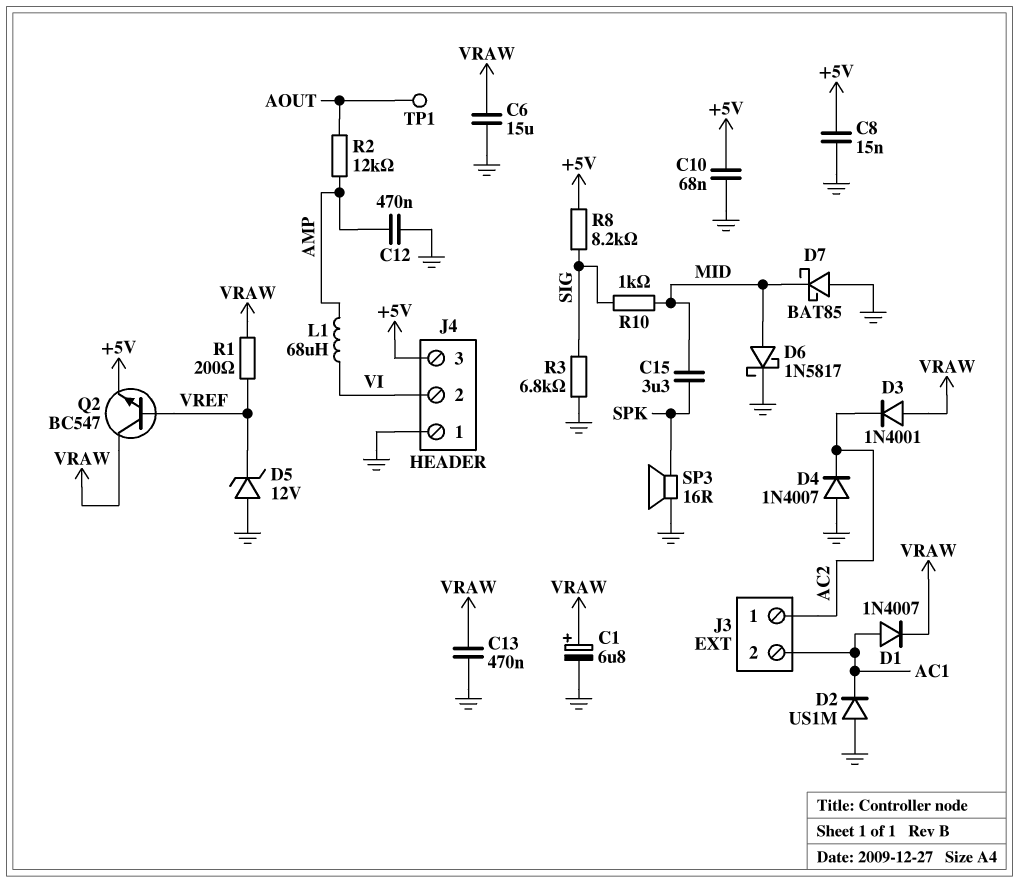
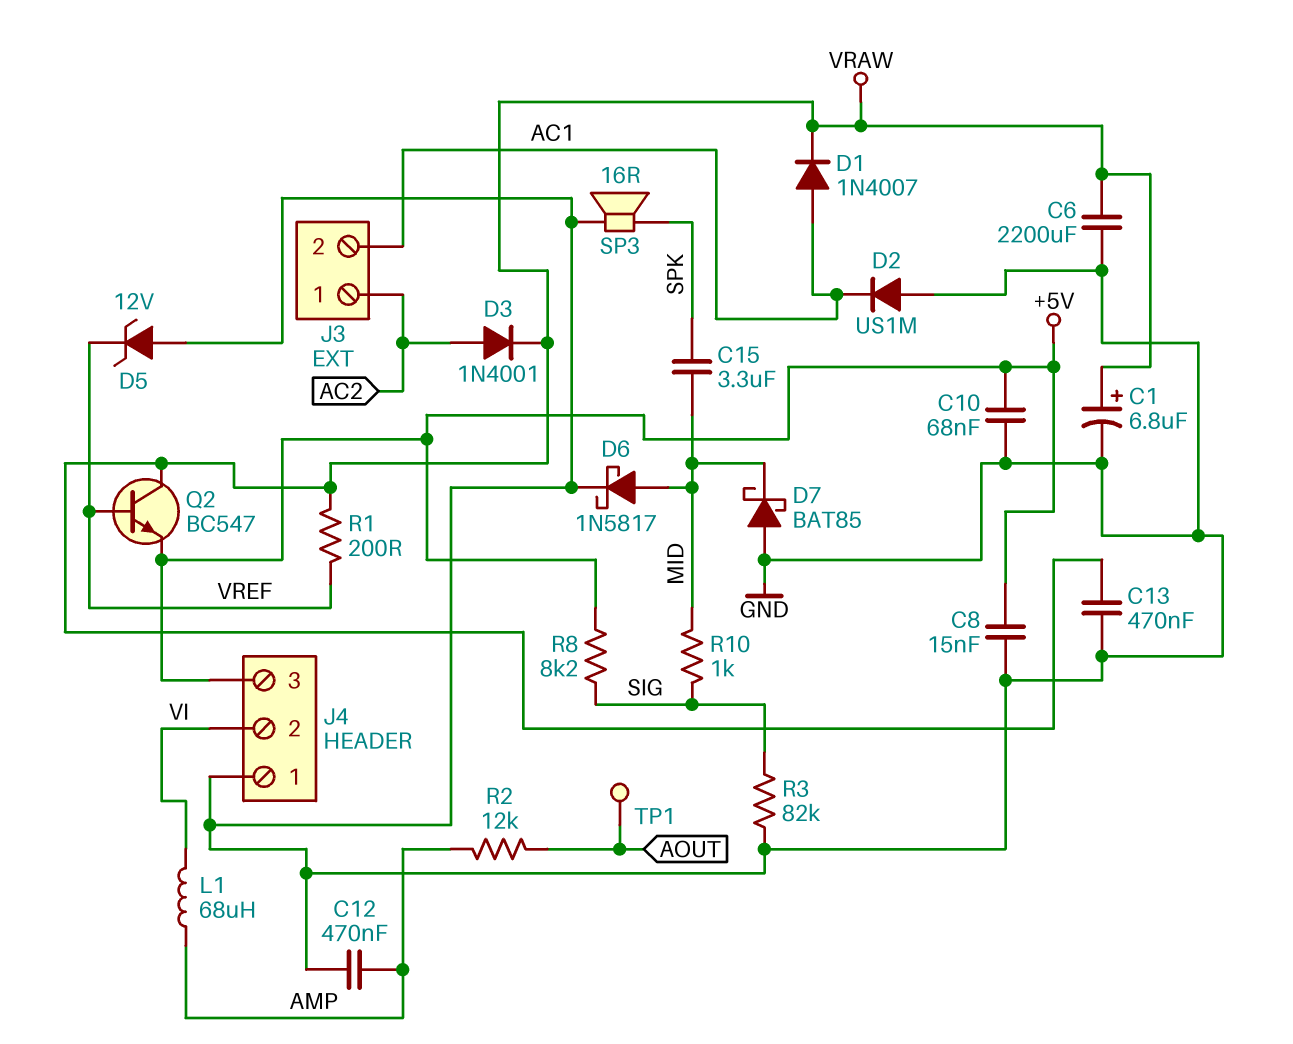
C6: 15uF (GND, VRAW) -> 2200uF (GND, VRAW)
D3: diode 1N4001 (A VRAW, K AC2) -> diode 1N4001 (A AC2, K VRAW)
D4: diode 1N4007 (A GND, K AC2) -> none
R3: 6.8k (GND, SIG) -> 82k (GND, SIG)

